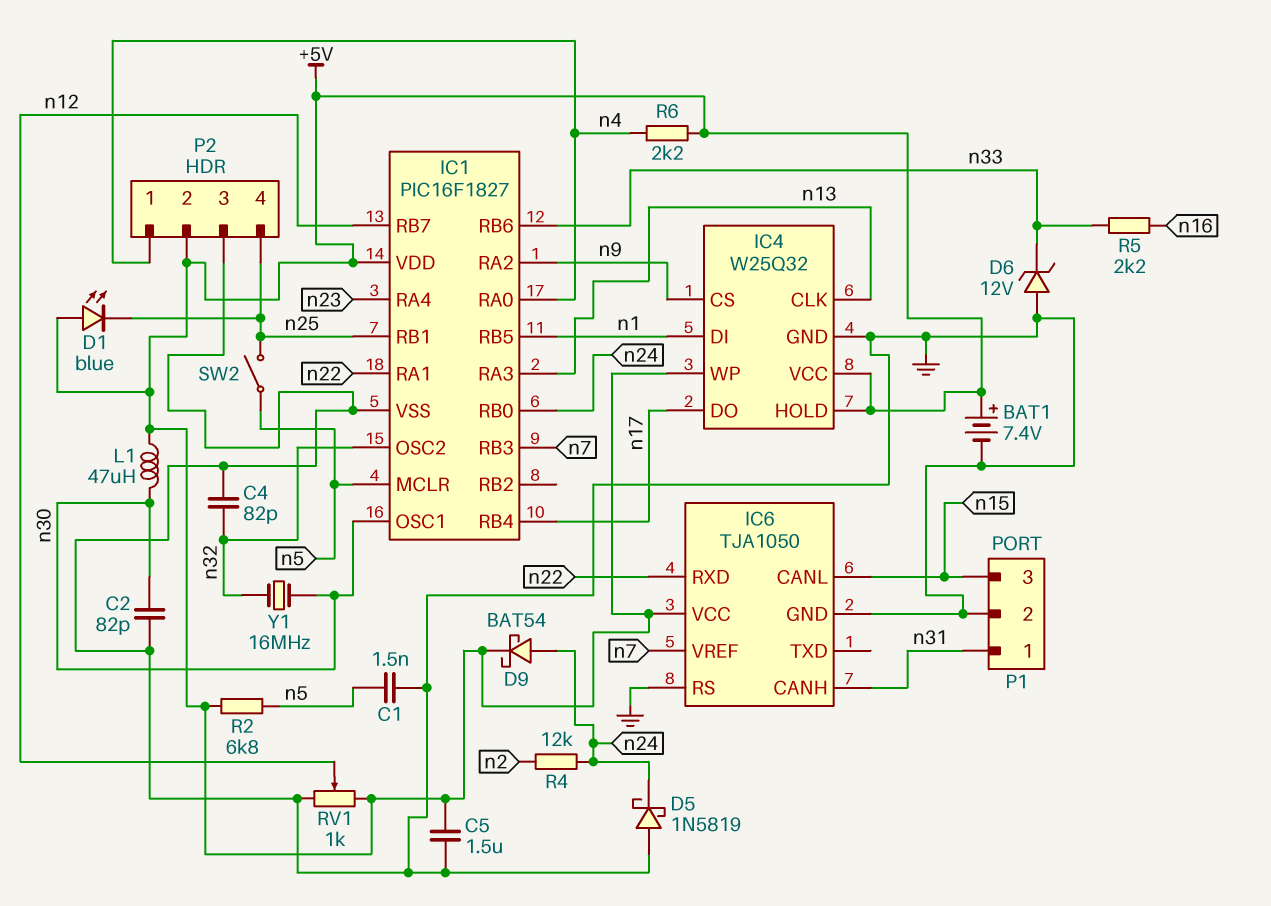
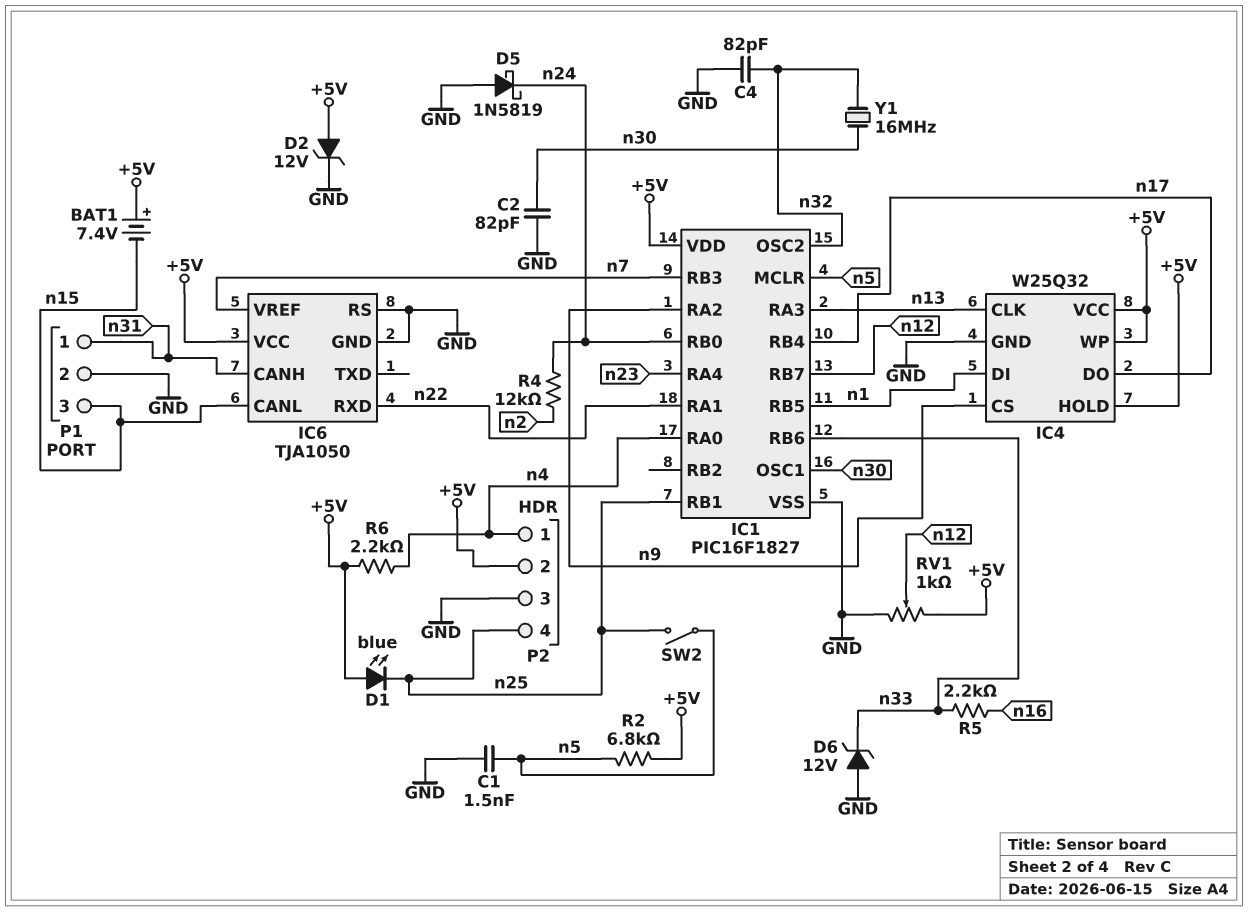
BAT1: 7.4V (plus +5V, minus GND) -> 7.4V (plus +5V, minus n15)
C5: 1.5uF (+5V, GND) -> none
D2: none -> zener 12V (A +5V, K GND)
D9: schottky BAT54 (A n24, K +5V) -> none
L1: 47uH (+5V, n30) -> none

